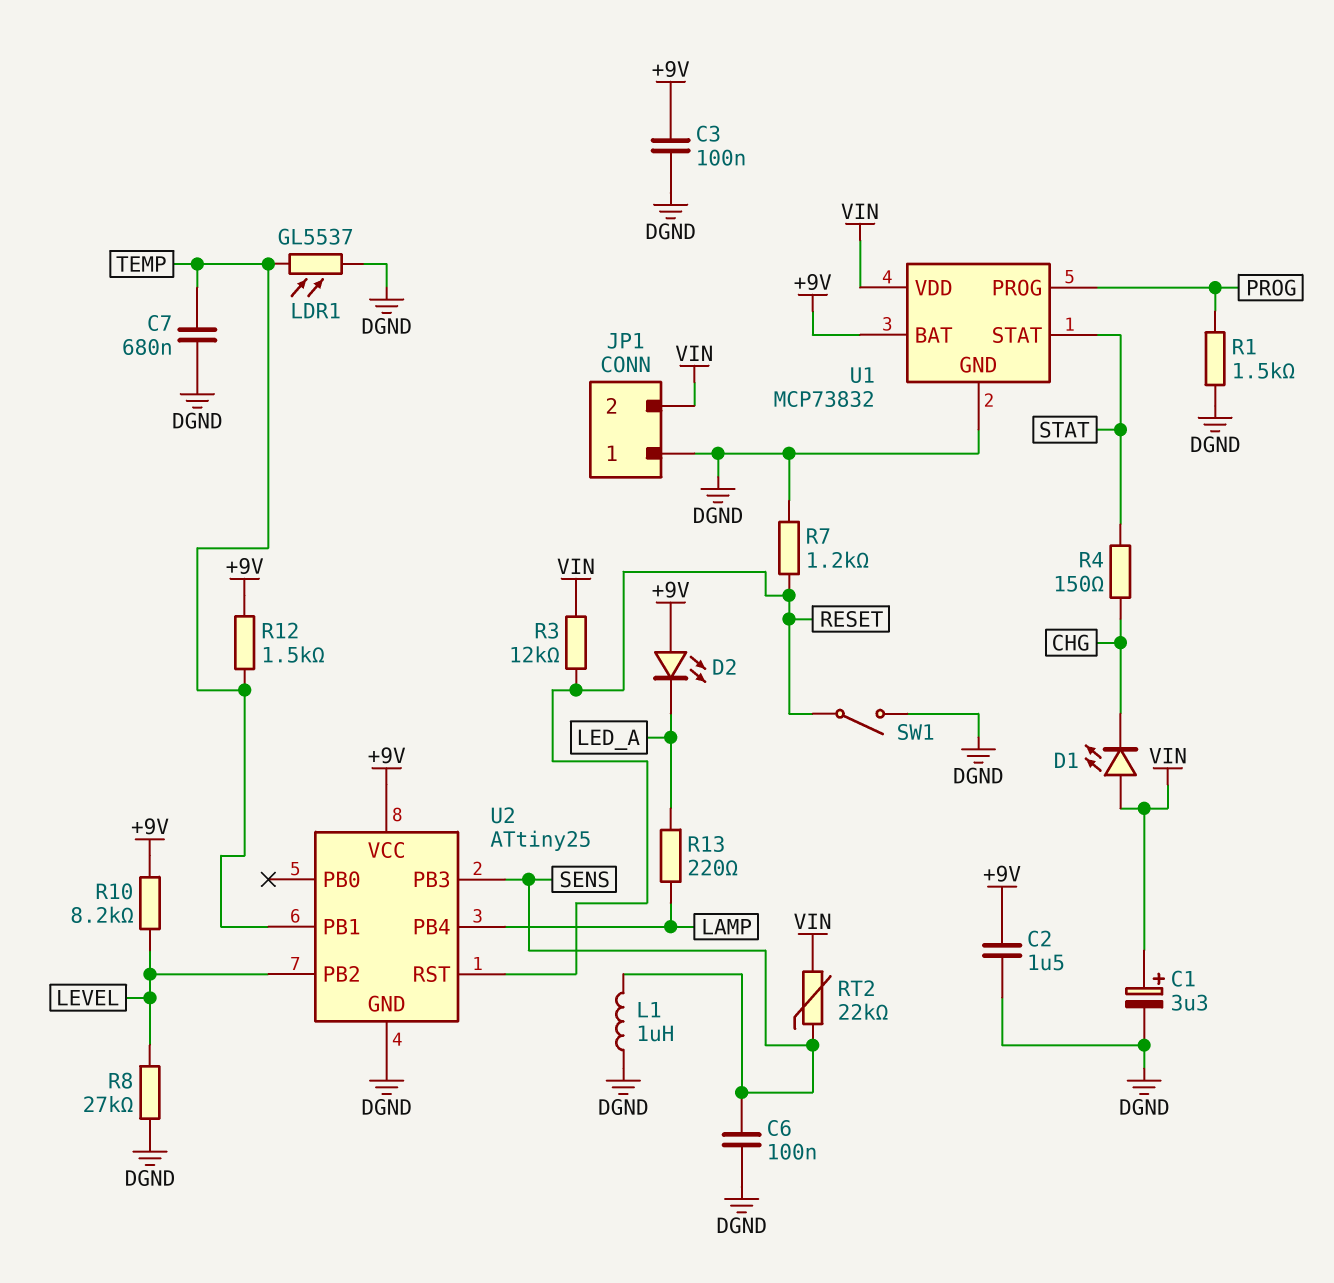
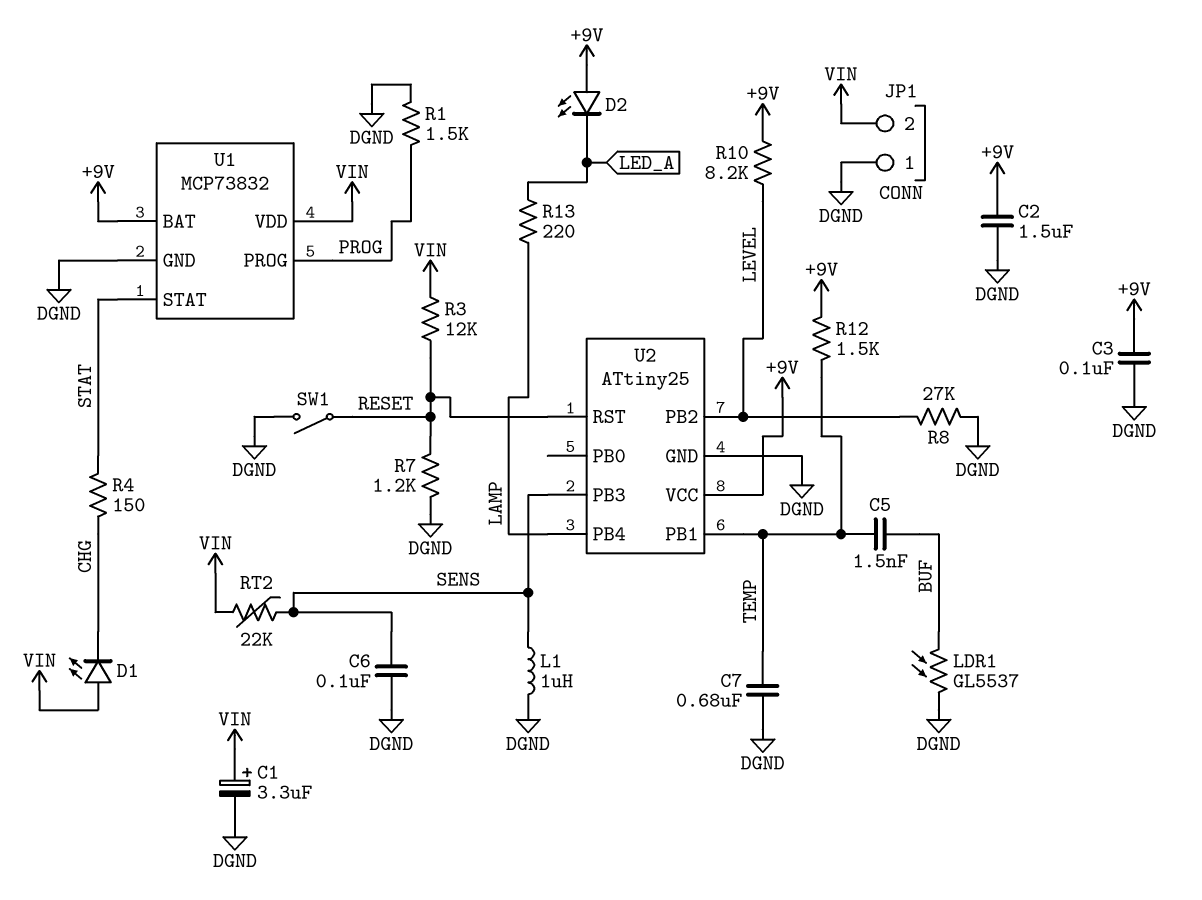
C5: none -> 1.5nF (BUF, TEMP)
LDR1: GL5537 (DGND, TEMP) -> GL5537 (BUF, DGND)

